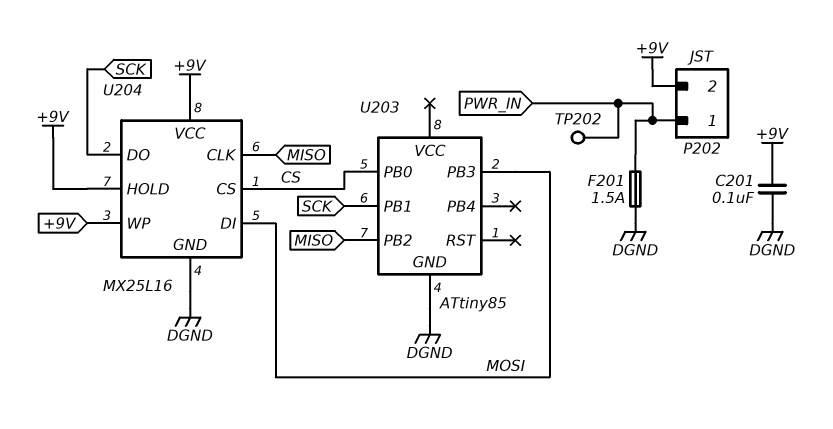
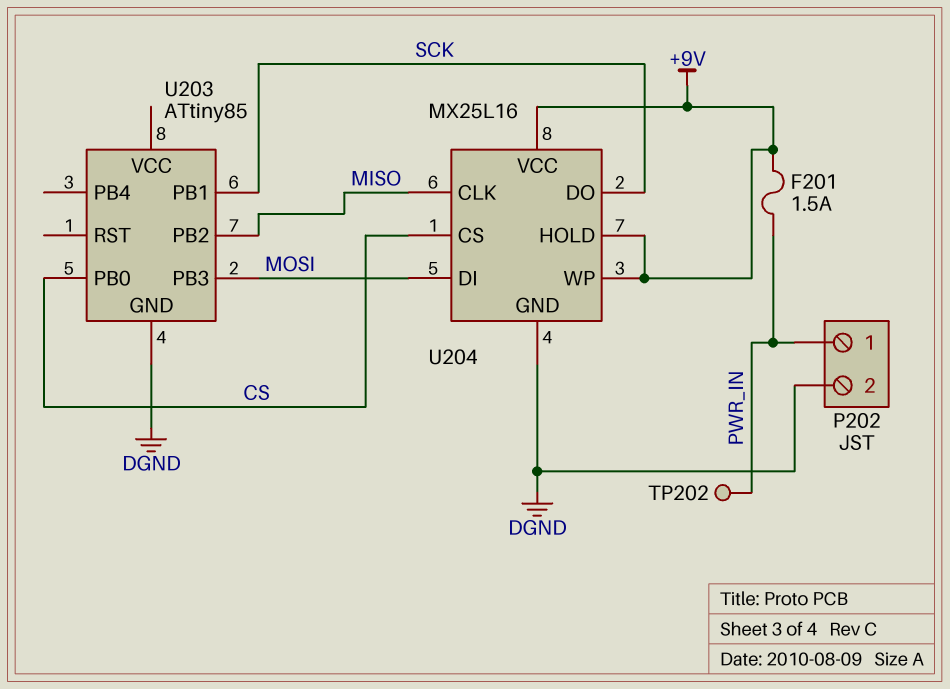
C201: 100nF (+9V, DGND) -> none
F201: 1.5A (DGND, PWR_IN) -> 1.5A (+9V, PWR_IN)
P202 pin 2: +9V -> DGND

